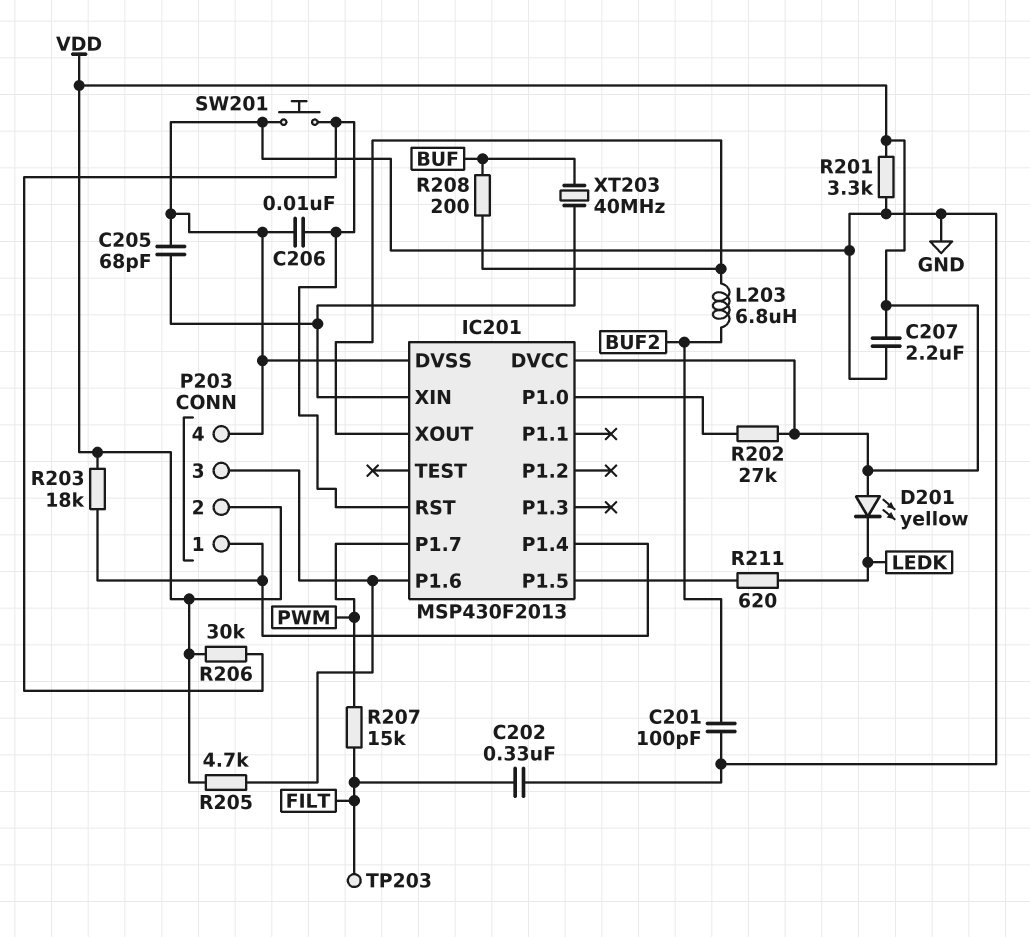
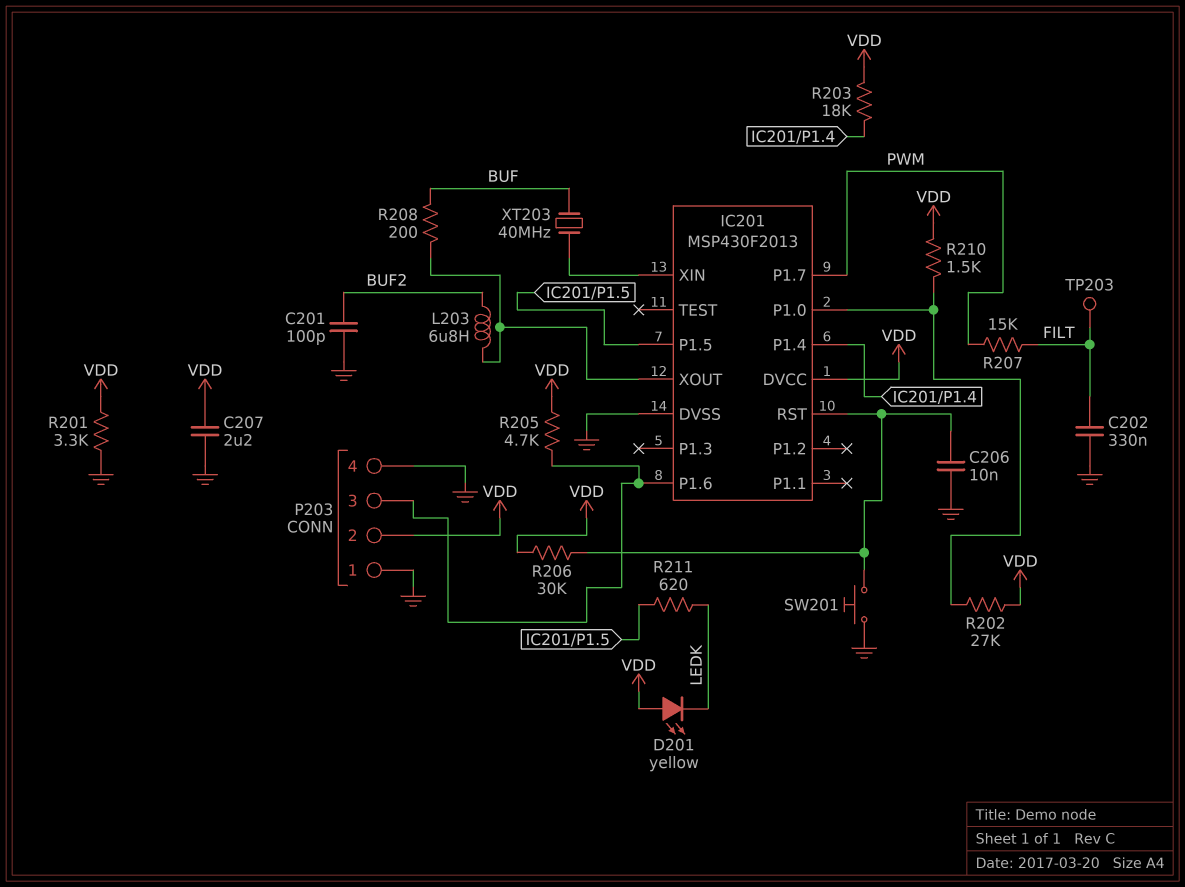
C205: 68pF (GND, IC201/XIN) -> none
P203 pin 1: IC201/P1.4 -> GND
R210: none -> 1.5k (IC201/P1.0, VDD)

